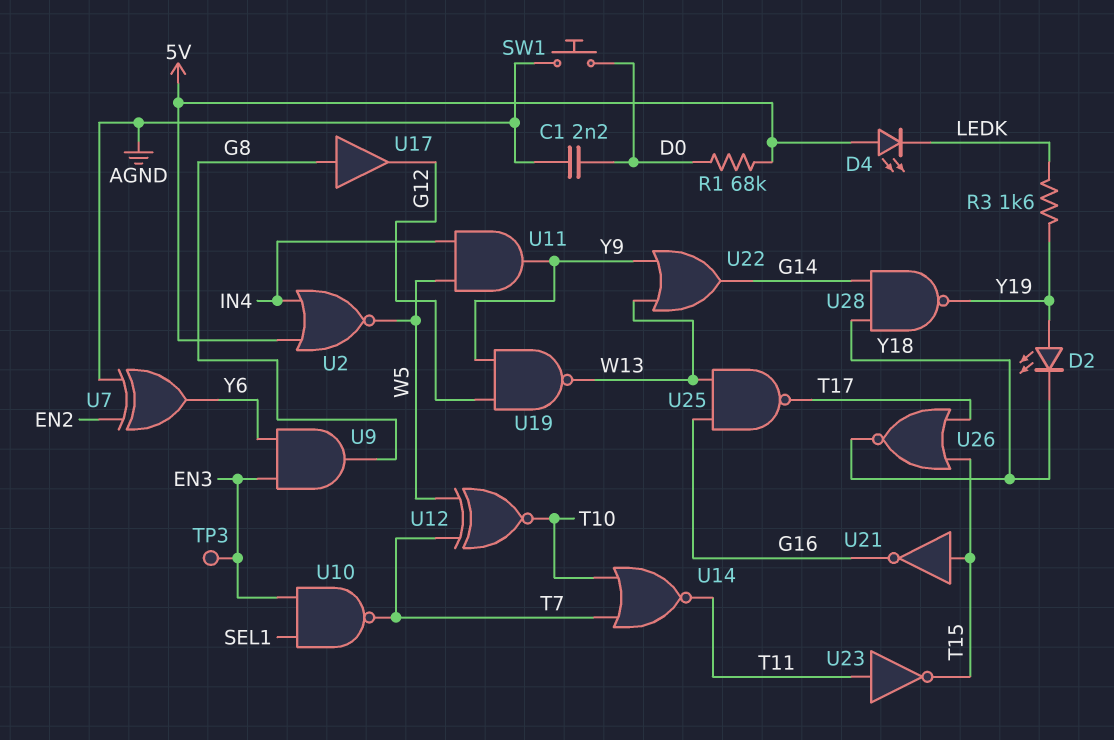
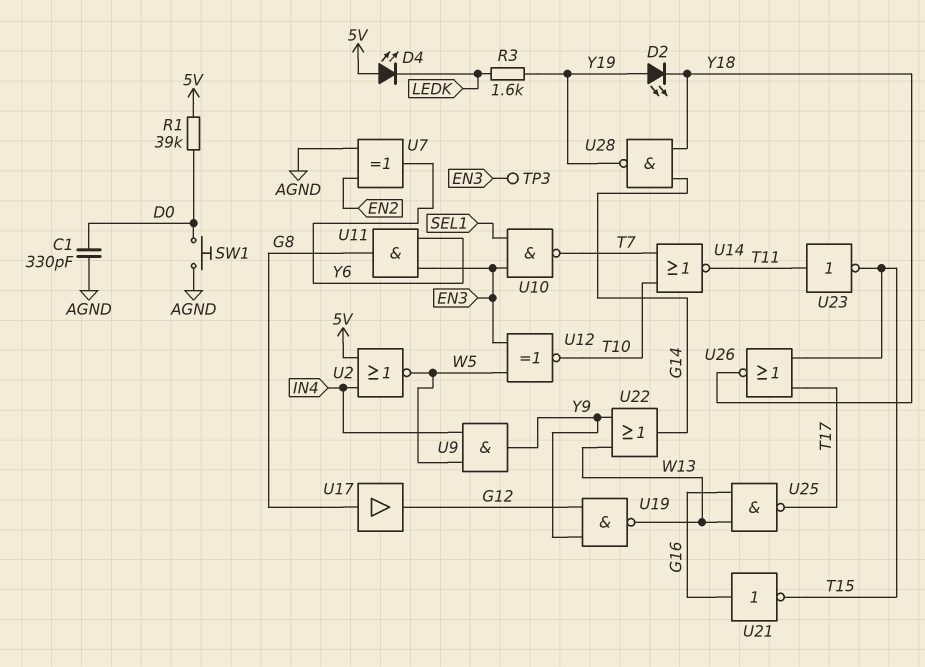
C1: 2.2nF (AGND, D0) -> 330pF (AGND, D0)
R1: 68k (5V, D0) -> 39k (5V, D0)
U9: AND (in EN3, in Y6, out G8) -> AND (in IN4, in W5, out Y9)
U11: AND (in IN4, in W5, out Y9) -> AND (in EN3, in Y6, out G8)
U12: XNOR (in T7, in W5, out T10) -> XNOR (in EN3, in W5, out T10)
U21: NOT (in T15, out G16) -> NOT (in G16, out T15)

